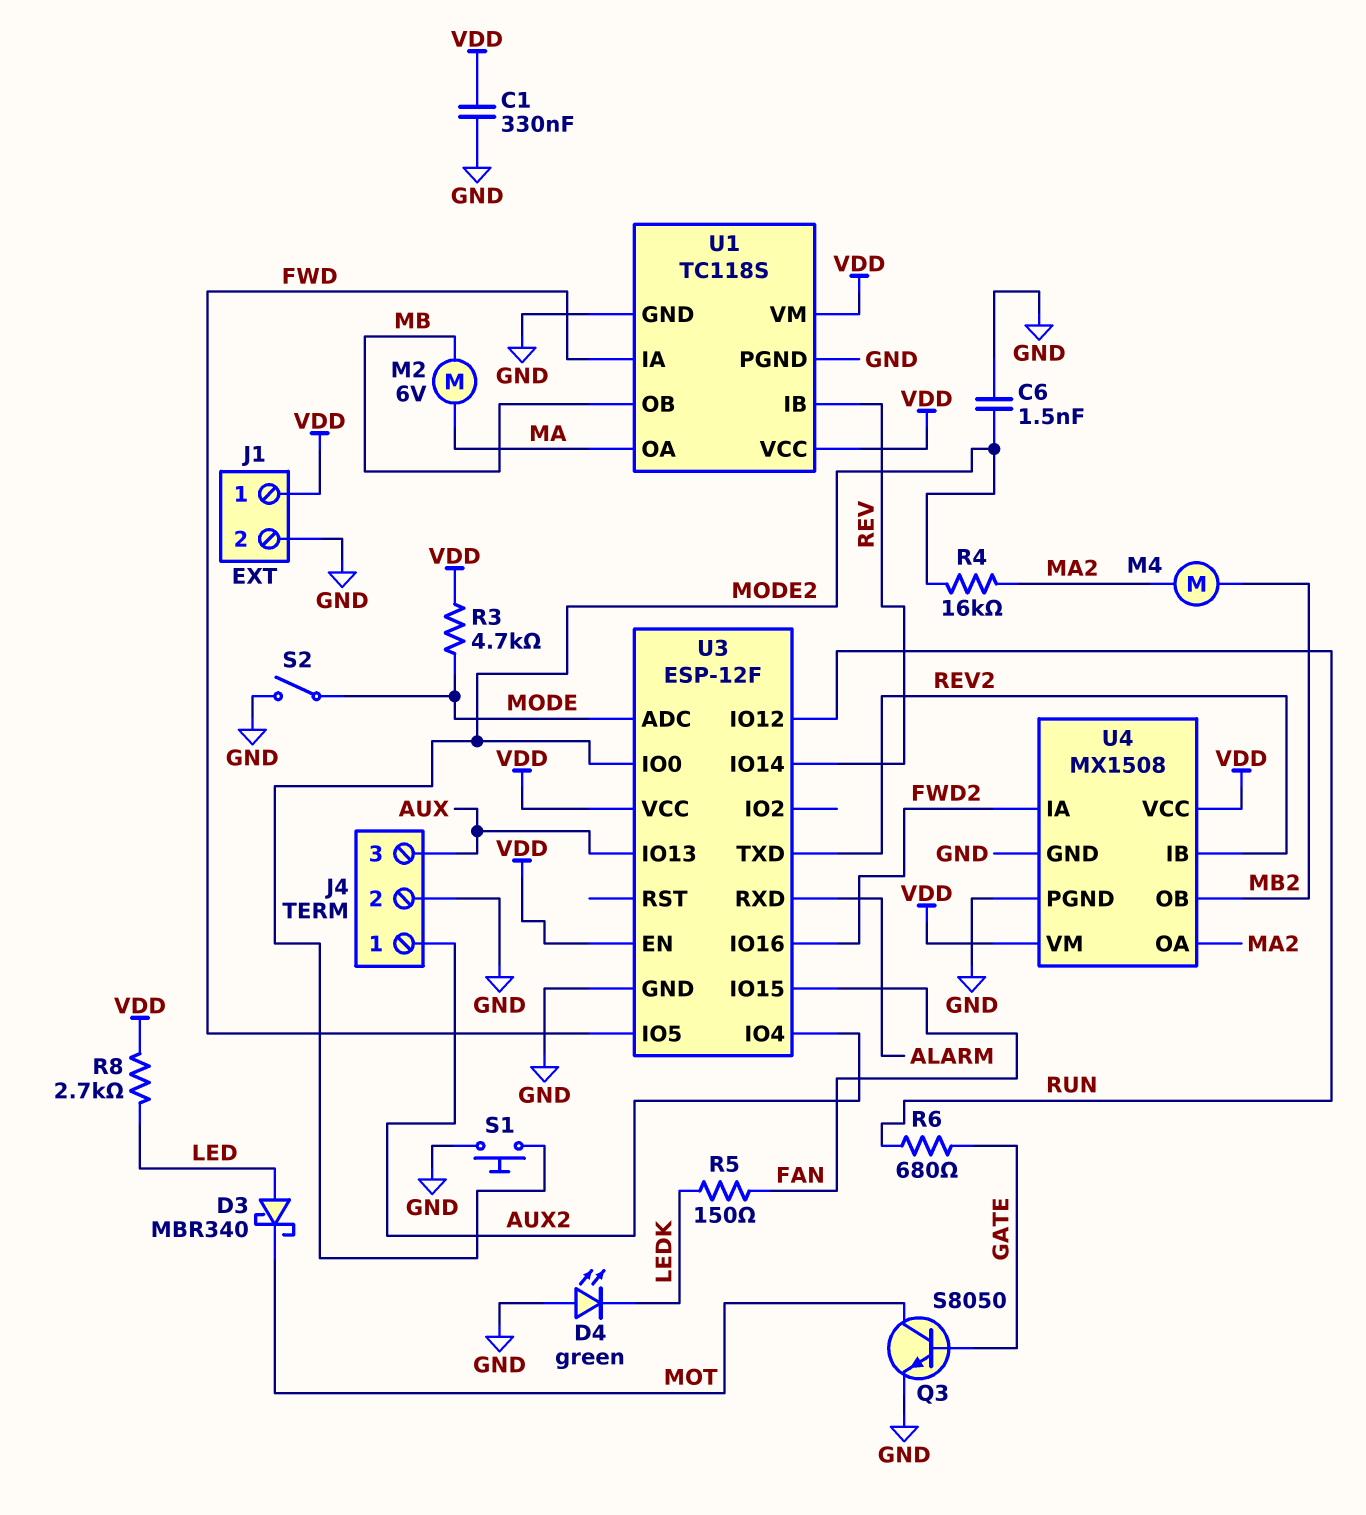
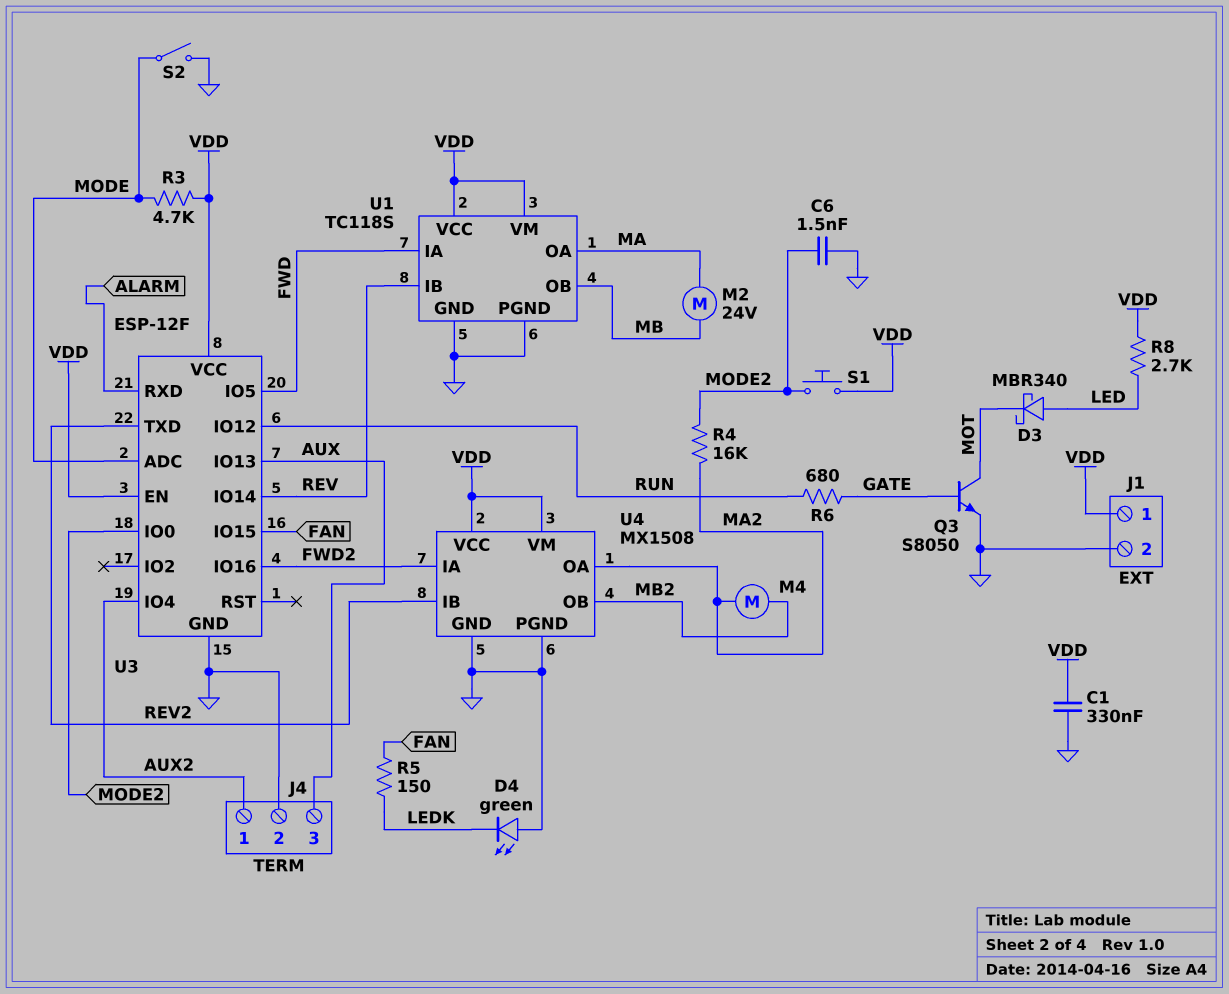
M2: motor 6V (MA, MB) -> motor 24V (MA, MB)
S1: button (GND, MODE2) -> button (MODE2, VDD)

